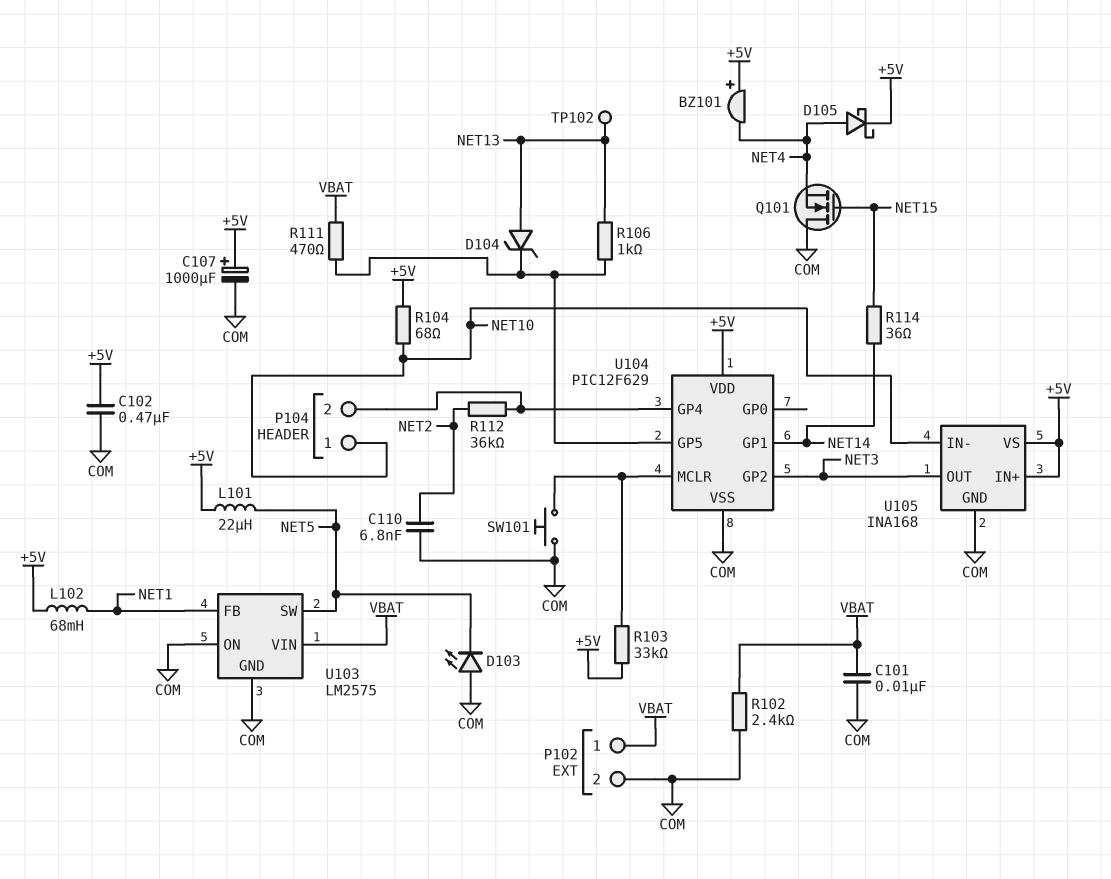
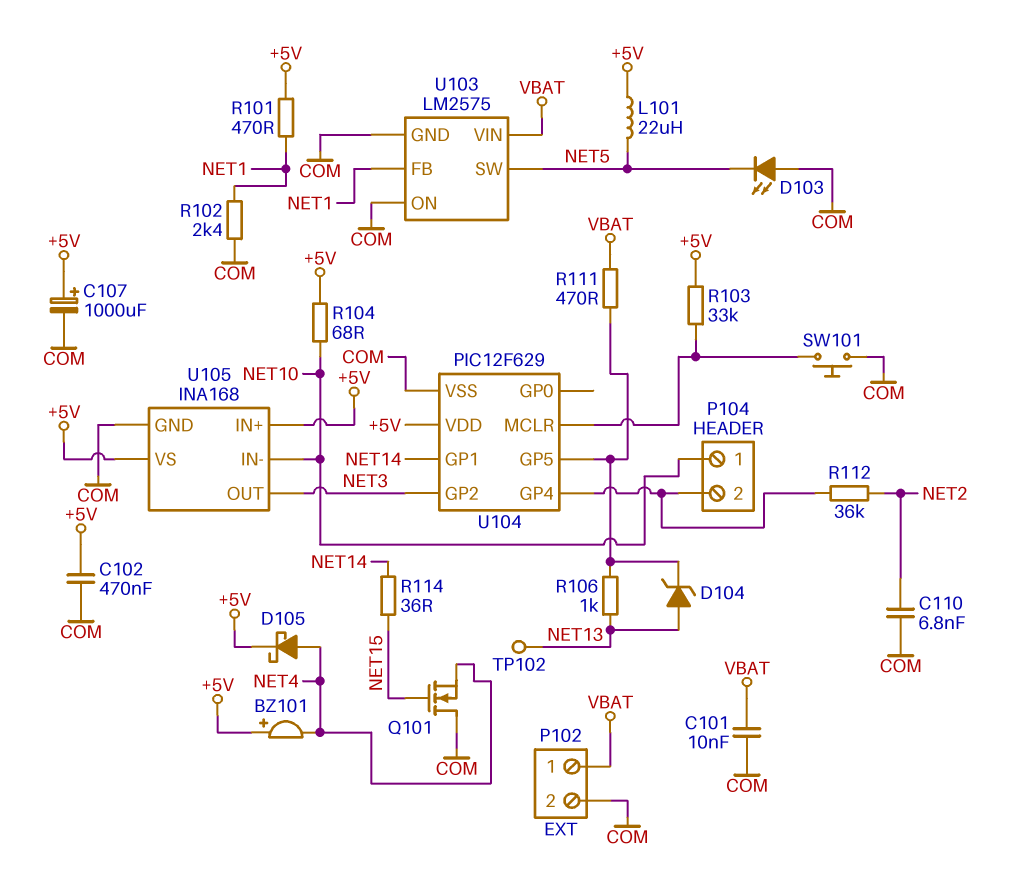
L102: 68mH (+5V, NET1) -> none
R101: none -> 470 (+5V, NET1)
R102: 2.4k (COM, VBAT) -> 2.4k (COM, NET1)

